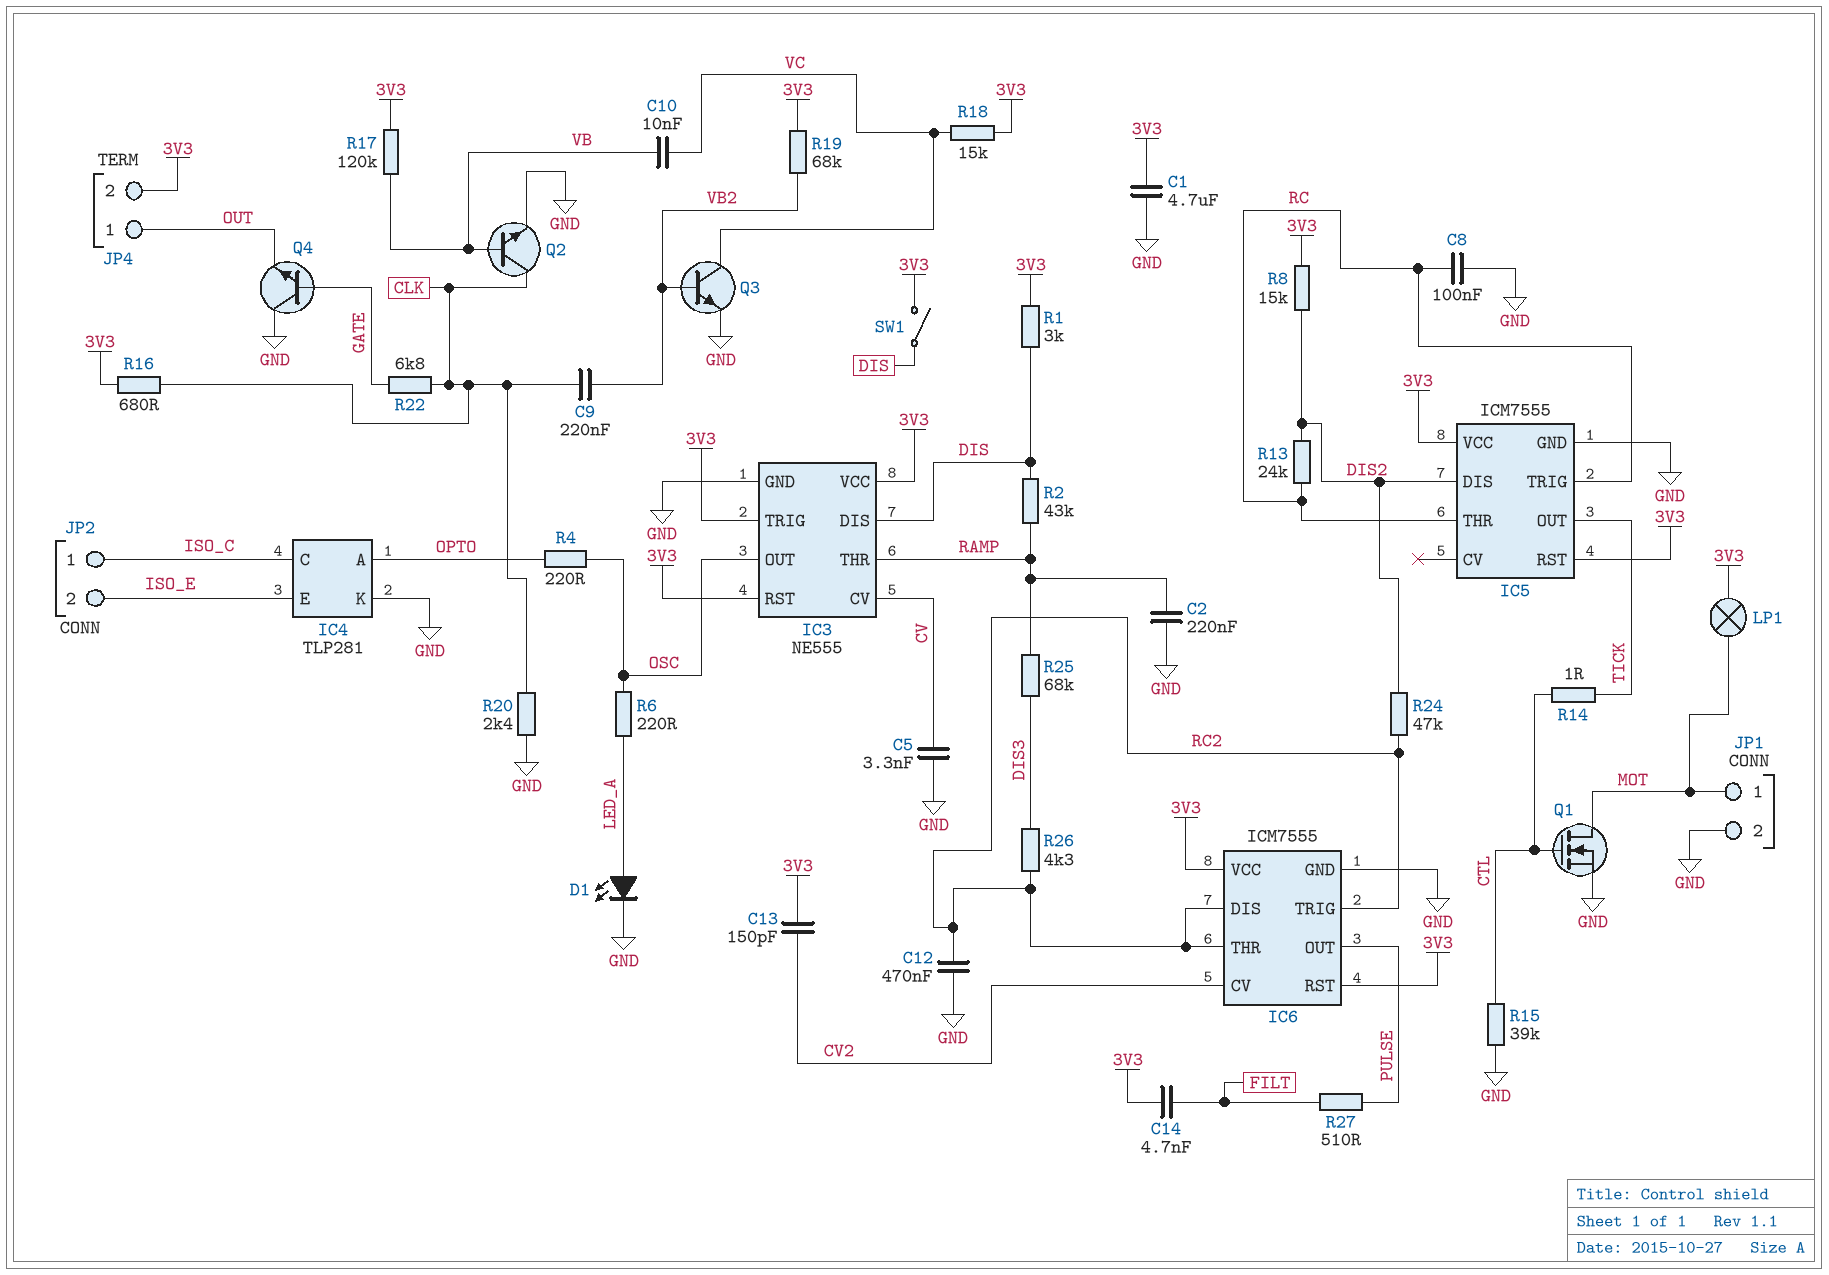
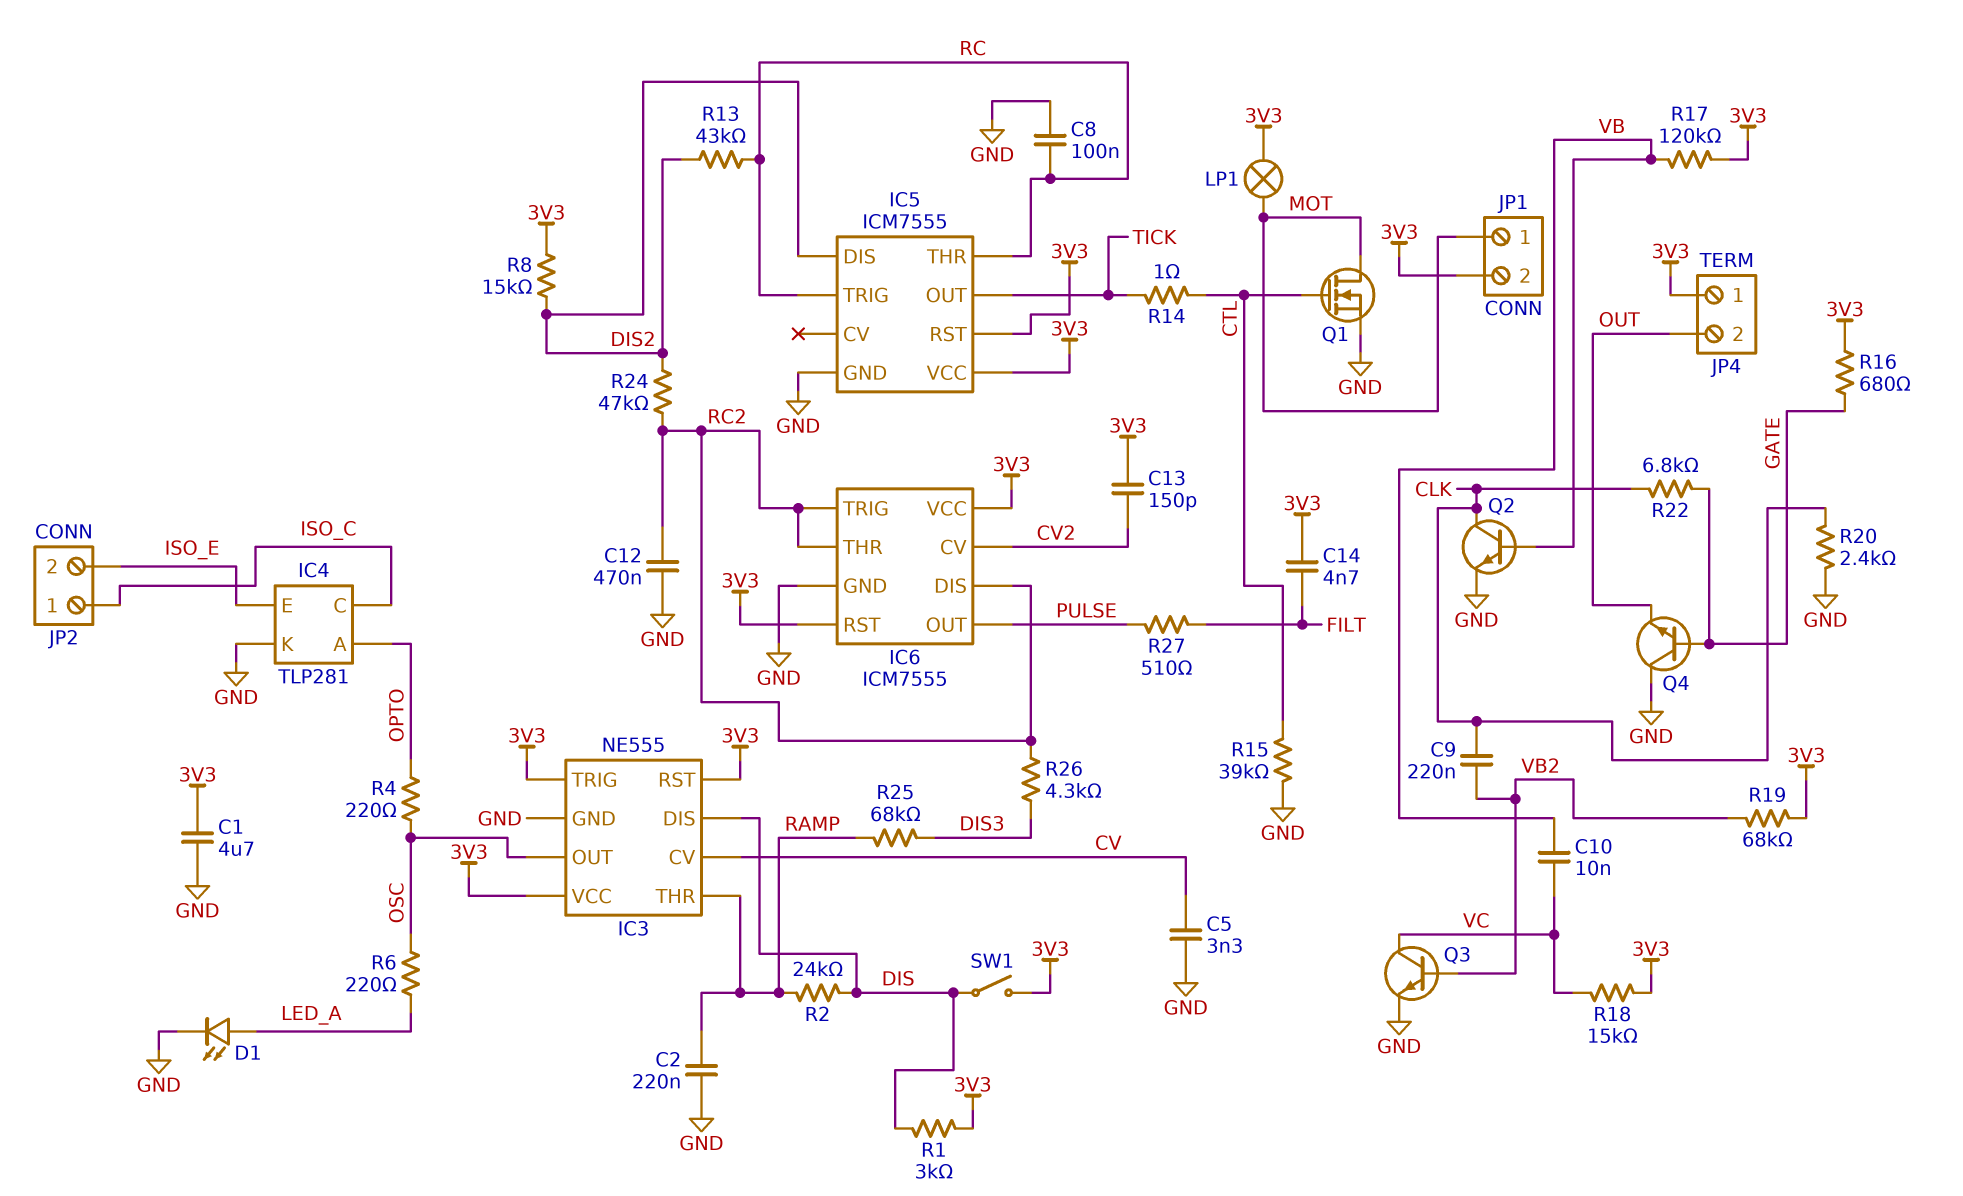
JP1 pin 2: GND -> 3V3
JP4 pin 1: OUT -> 3V3
JP4 pin 2: 3V3 -> OUT
R2: 43k (DIS, RAMP) -> 24k (DIS, RAMP)
R13: 24k (DIS2, RC) -> 43k (DIS2, RC)
R16: 680 (3V3, CLK) -> 680 (3V3, GATE)

